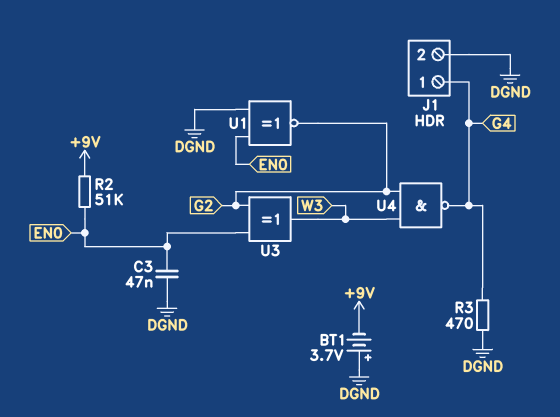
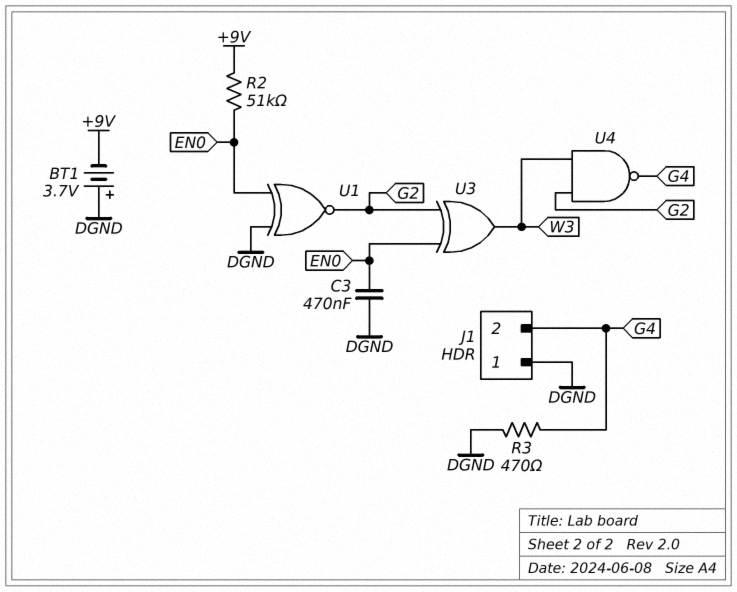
C3: 47nF (DGND, EN0) -> 470nF (DGND, EN0)
J1 pin 1: G4 -> DGND
J1 pin 2: DGND -> G4

